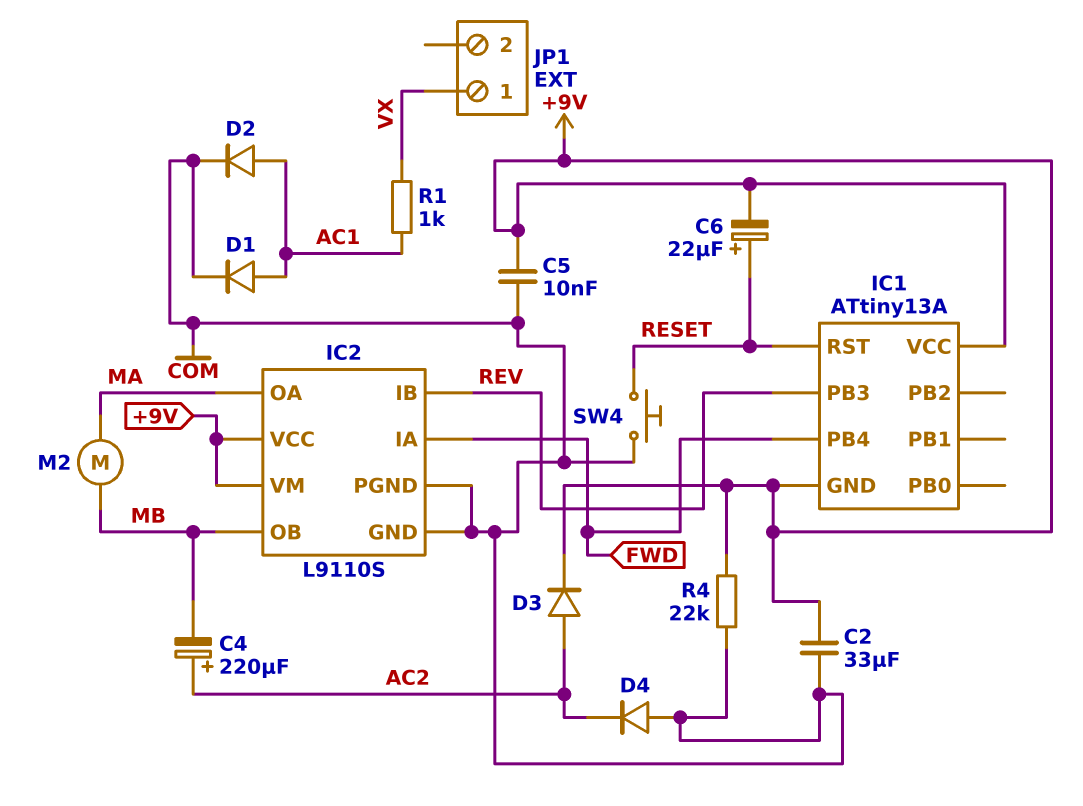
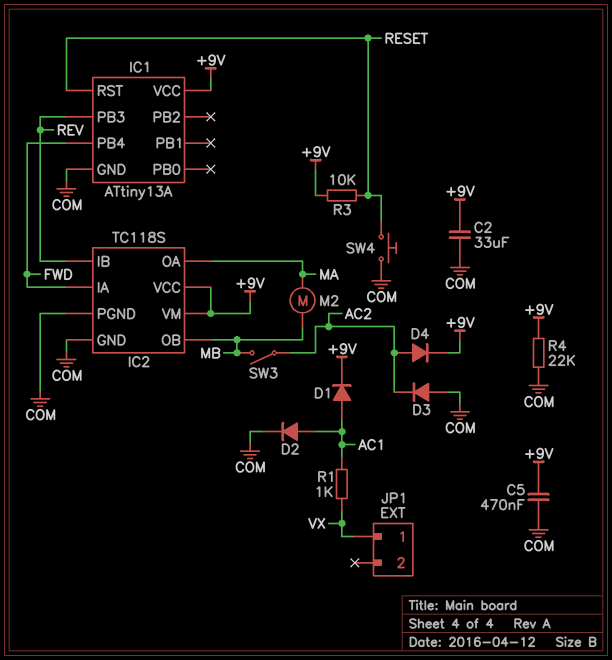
C4: 220uF (plus AC2, minus MB) -> none
C5: 10nF (+9V, COM) -> 470nF (+9V, COM)
C6: 22uF (plus RESET, minus +9V) -> none
D1: diode (A AC1, K COM) -> diode (A AC1, K +9V)
D3: diode (A AC2, K +9V) -> diode (A COM, K AC2)
D4: diode (A COM, K AC2) -> diode (A AC2, K +9V)
IC1 pin GND: +9V -> COM
IC2: L9110S -> TC118S
R3: none -> 10k (+9V, RESET)
SW3: none -> switch (AC2, MB)

